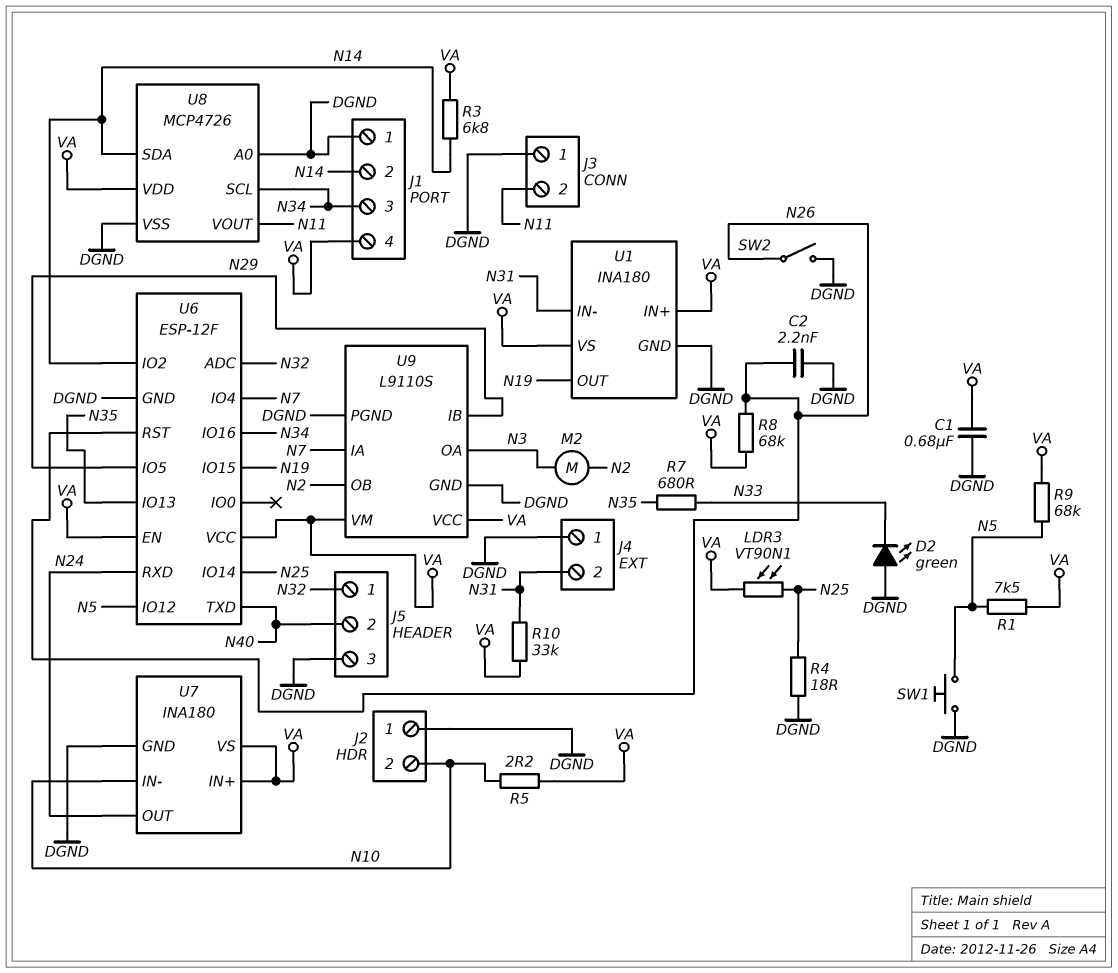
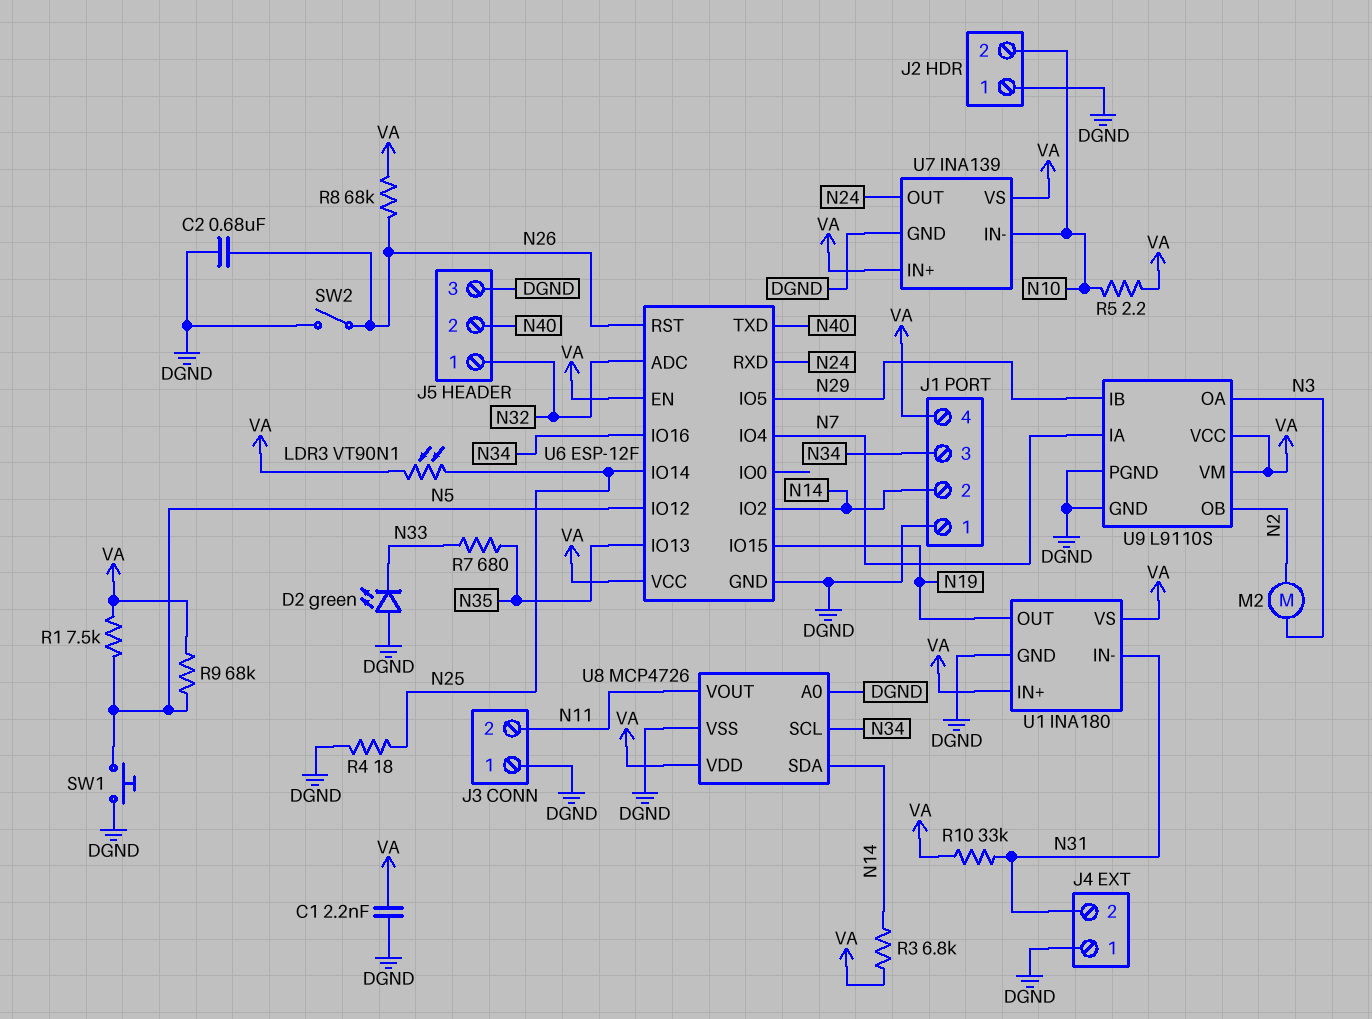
C1: 680nF (DGND, VA) -> 2.2nF (DGND, VA)
C2: 2.2nF (DGND, N26) -> 680nF (DGND, N26)
U7: INA180 -> INA139

